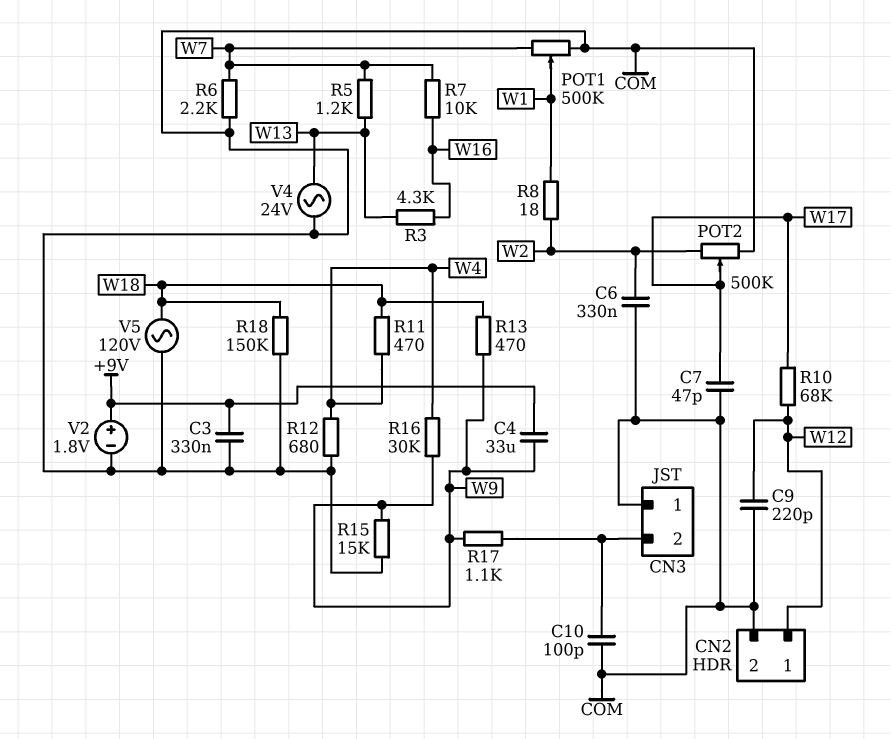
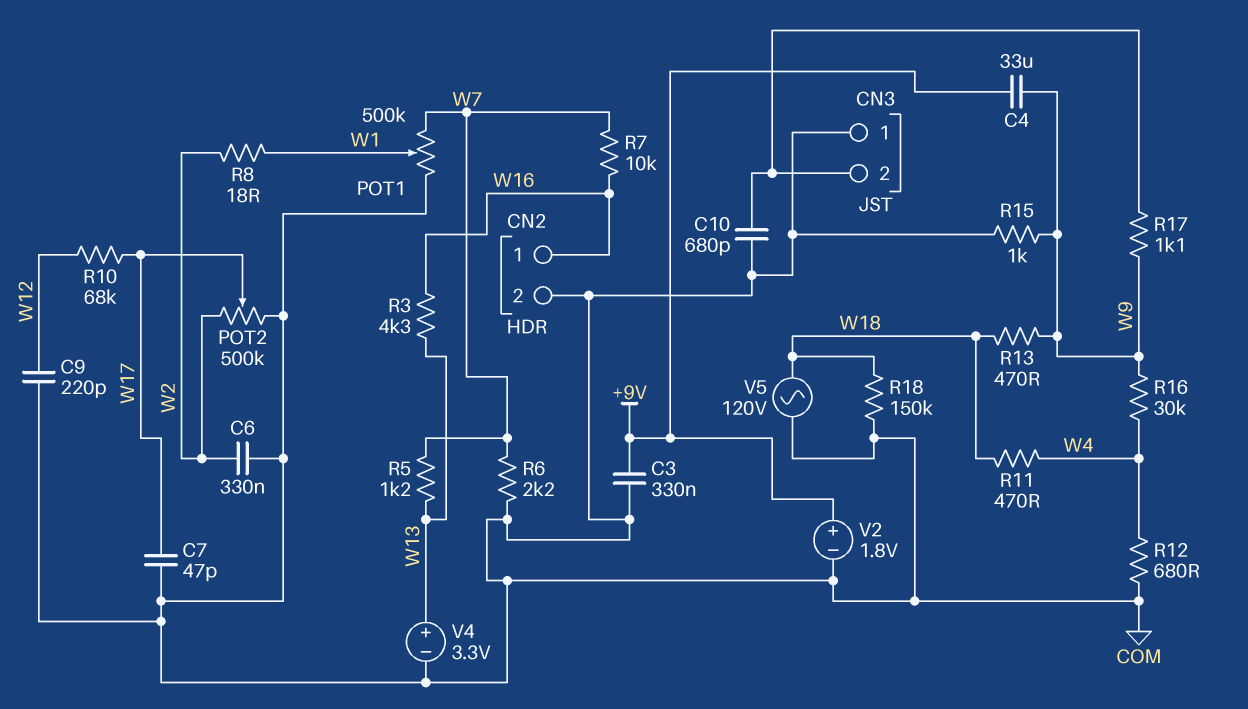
C10: 100pF (CN3/2, COM) -> 680pF (CN3/2, COM)
CN2 pin 1: W12 -> W16
R15: 15k (COM, W9) -> 1k (COM, W9)
V4: AC 24V (COM, W13) -> 3.3V (plus W13, minus COM)

